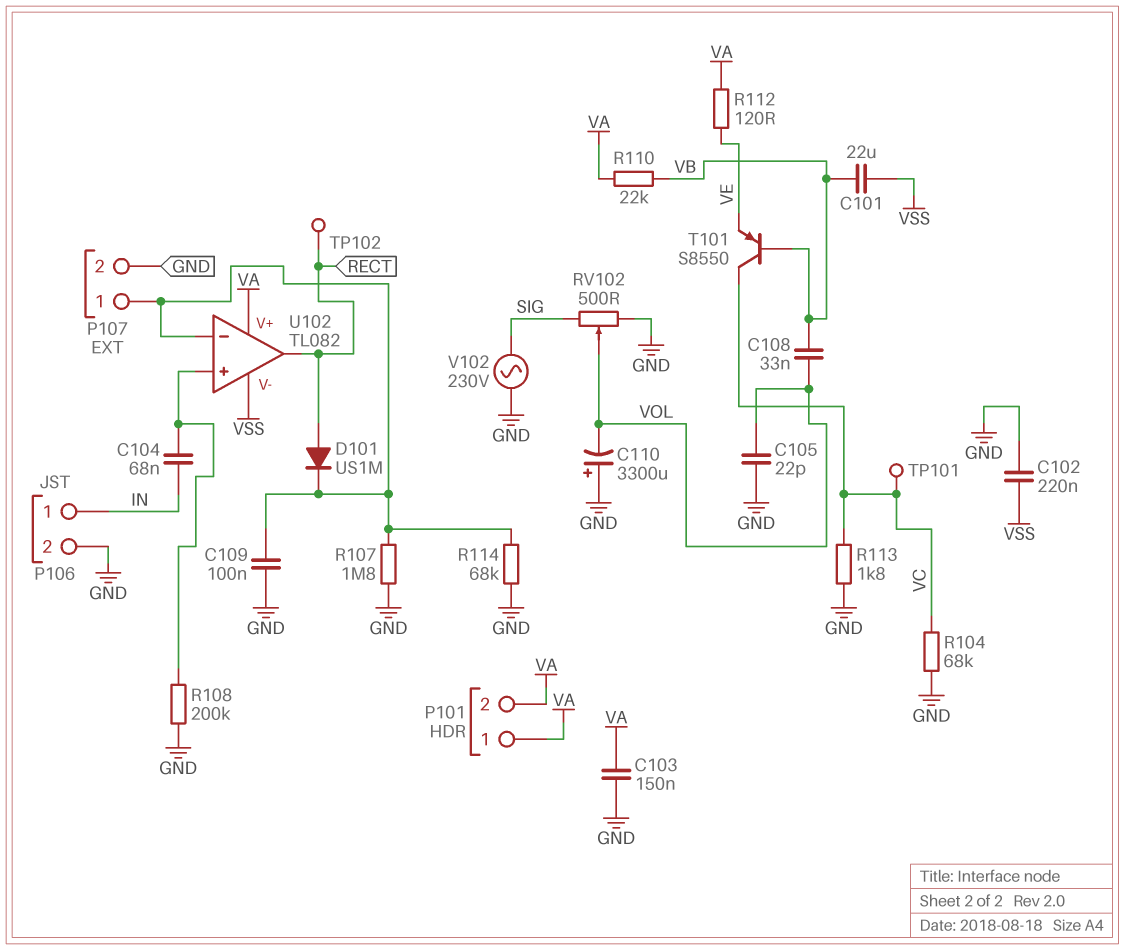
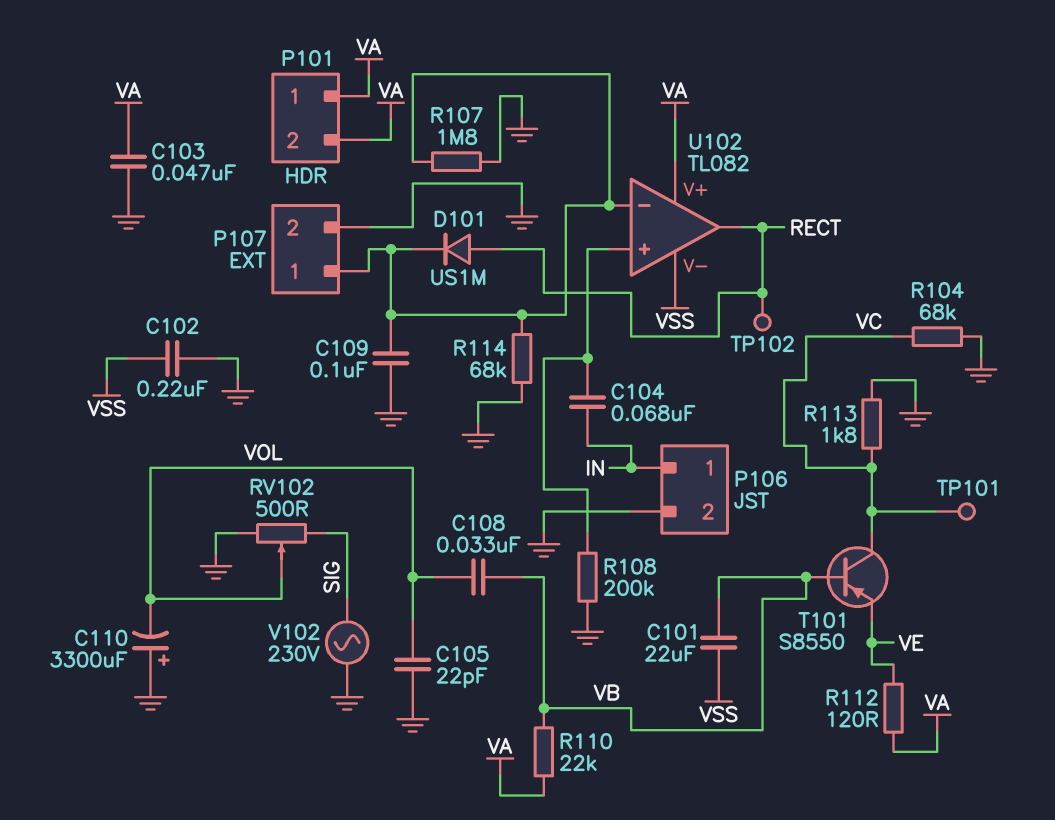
C103: 150nF (GND, VA) -> 47nF (GND, VA)

